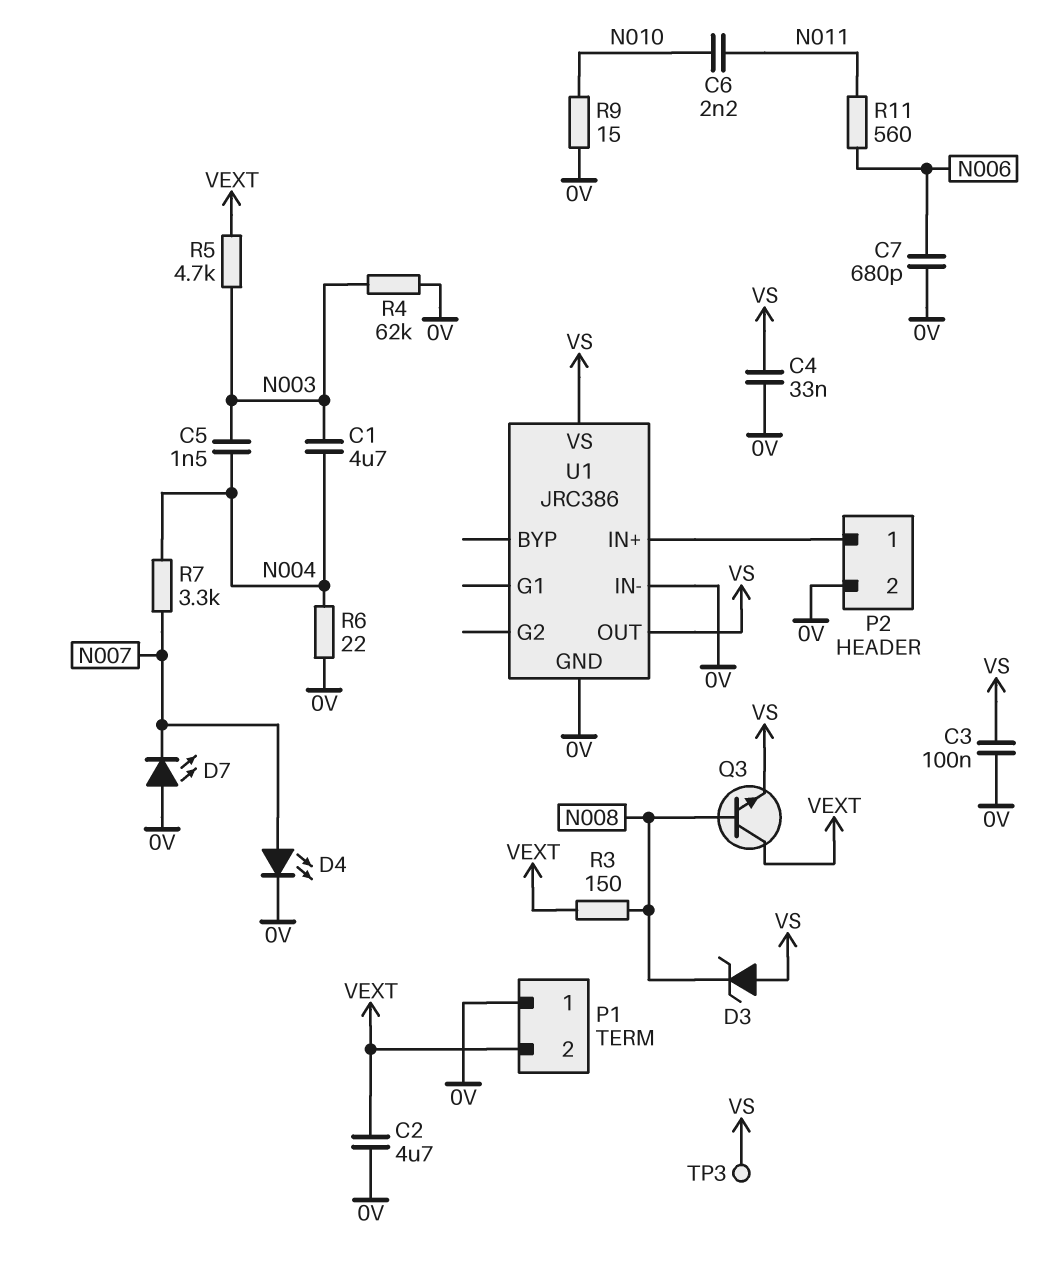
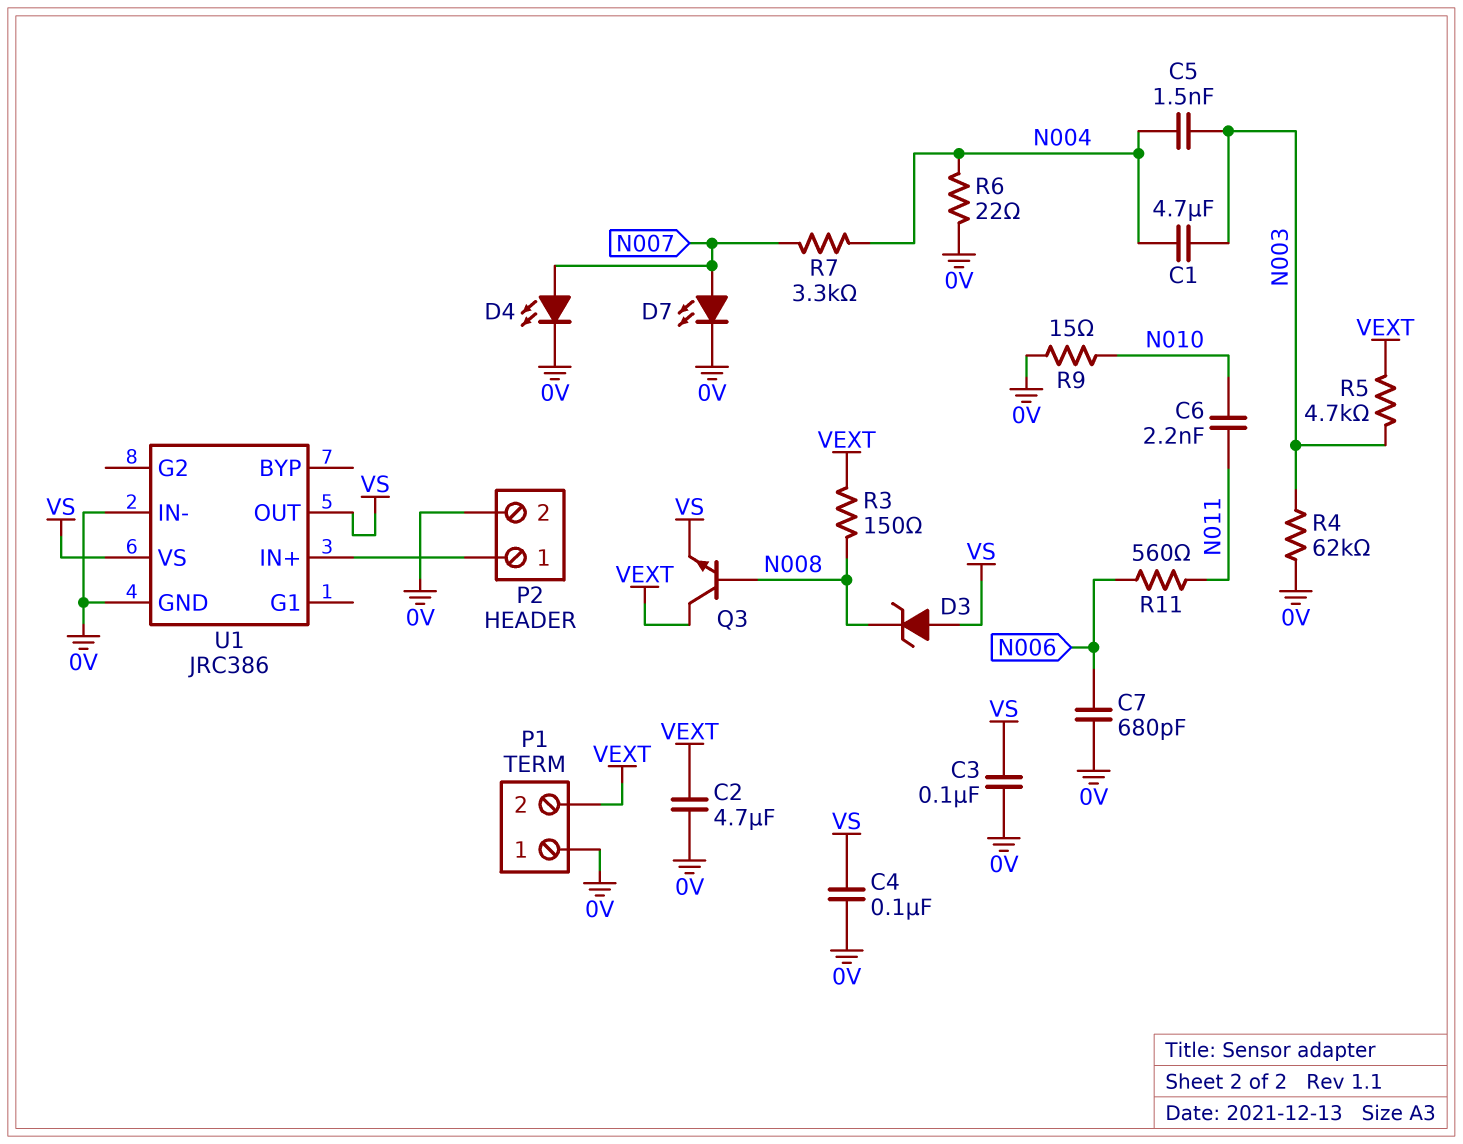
C4: 33nF (0V, VS) -> 100nF (0V, VS)
D7: LED (A 0V, K N007) -> LED (A N007, K 0V)
TP3: test point (VS) -> none

